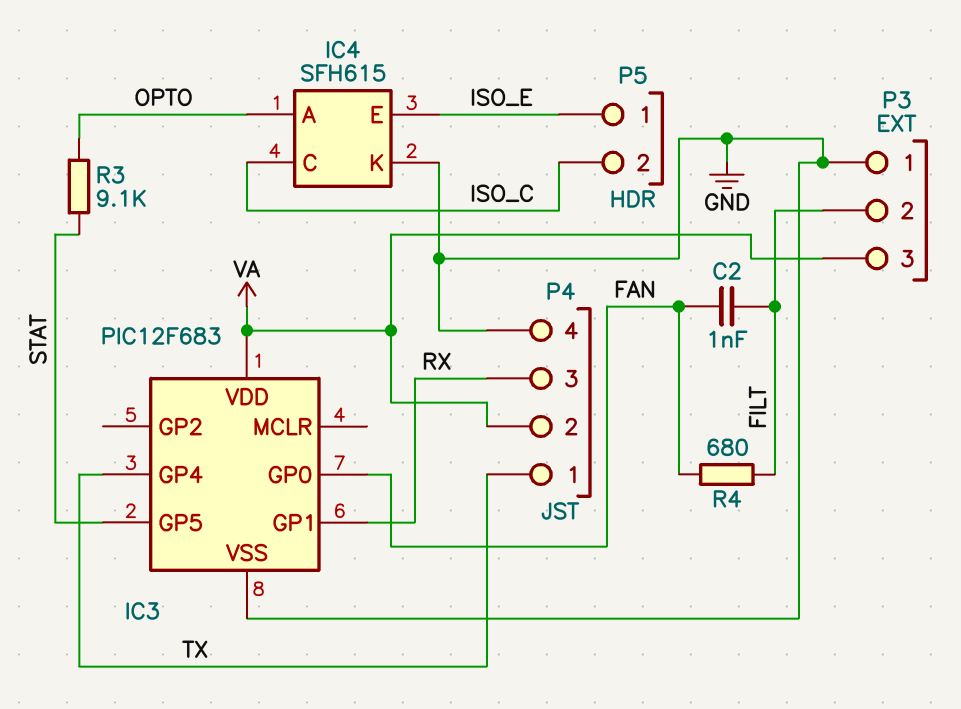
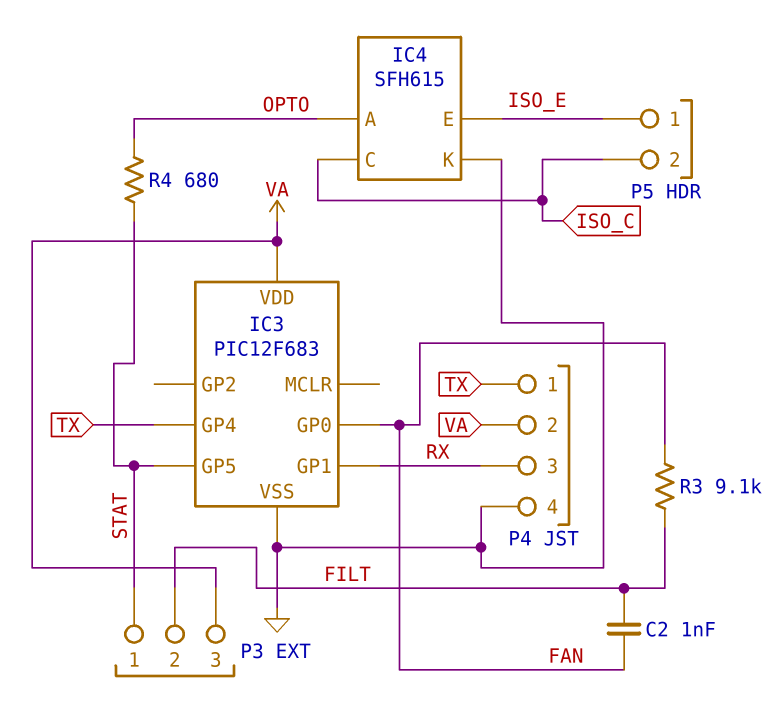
P3 pin 1: GND -> STAT
R3: 9.1k (OPTO, STAT) -> 9.1k (FAN, FILT)
R4: 680 (FAN, FILT) -> 680 (OPTO, STAT)

